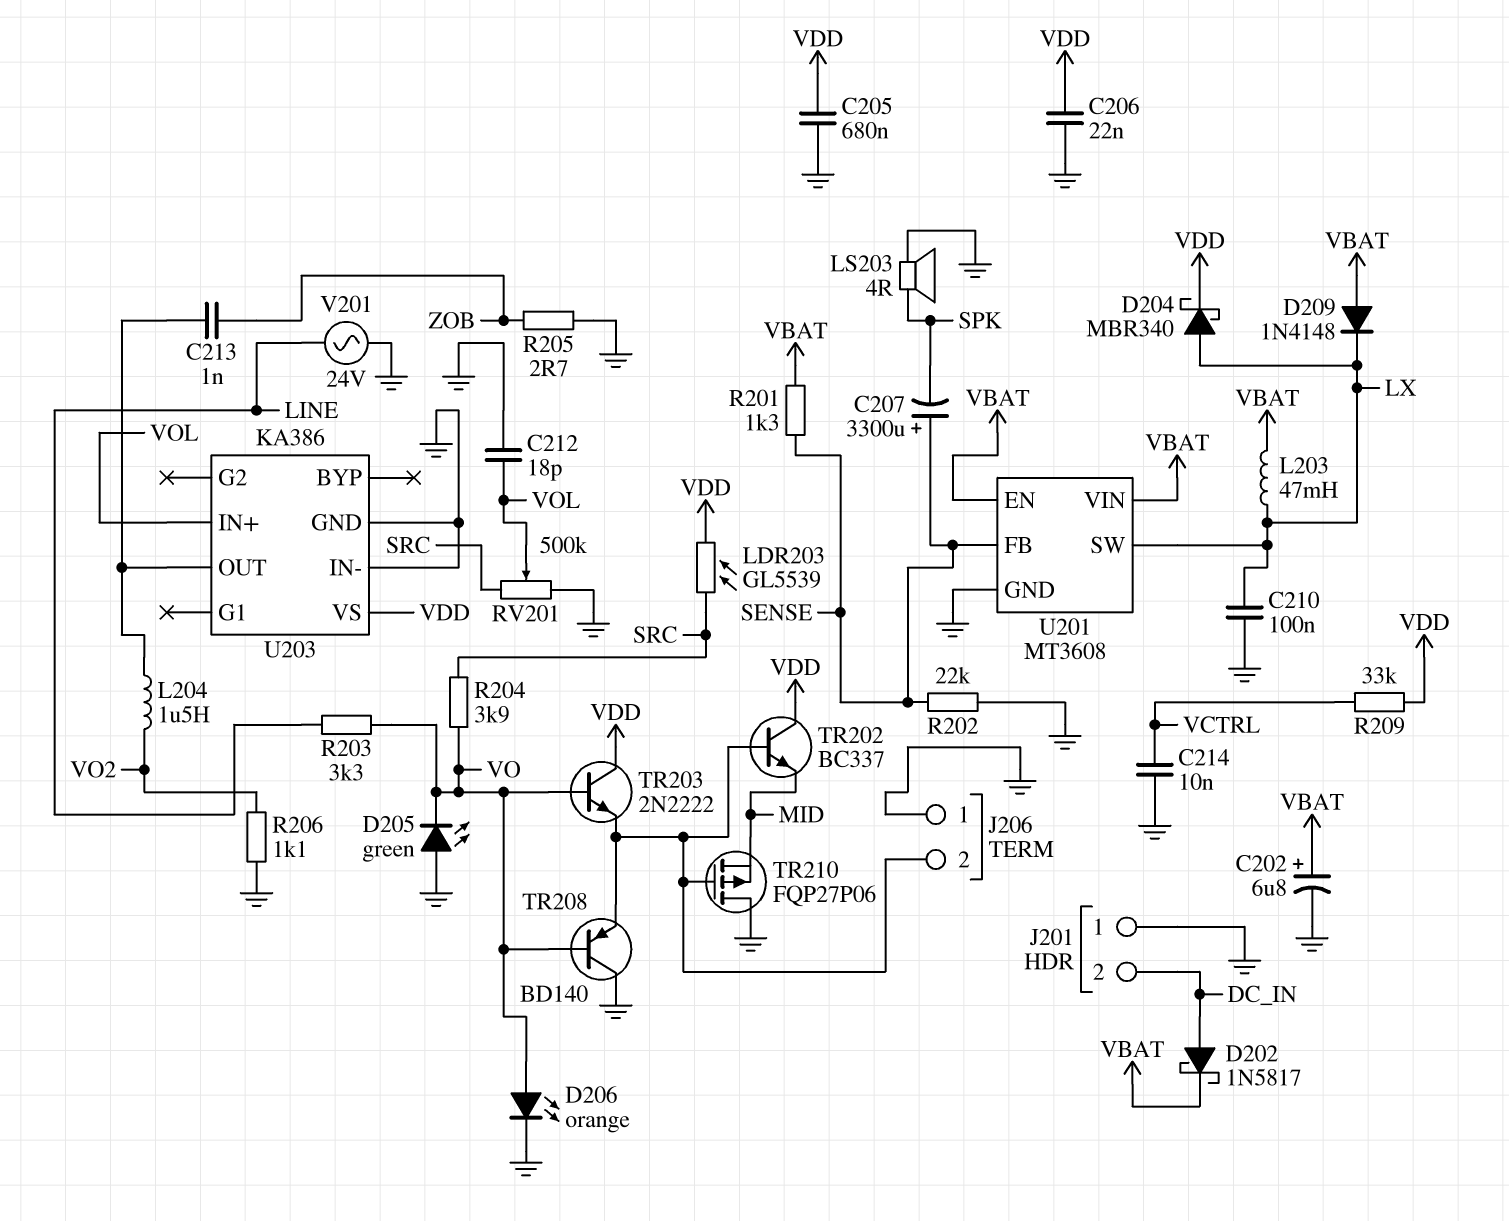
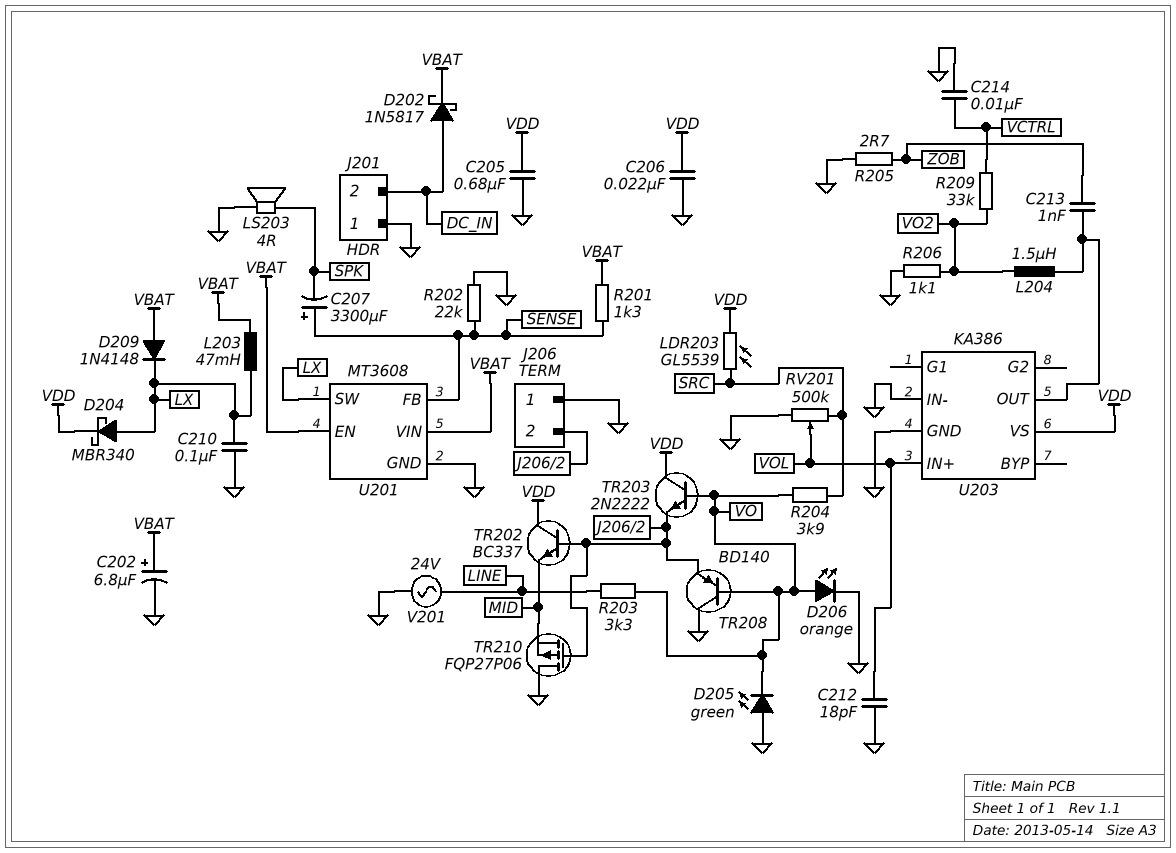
R209: 33k (VCTRL, VDD) -> 33k (VCTRL, VO2)

